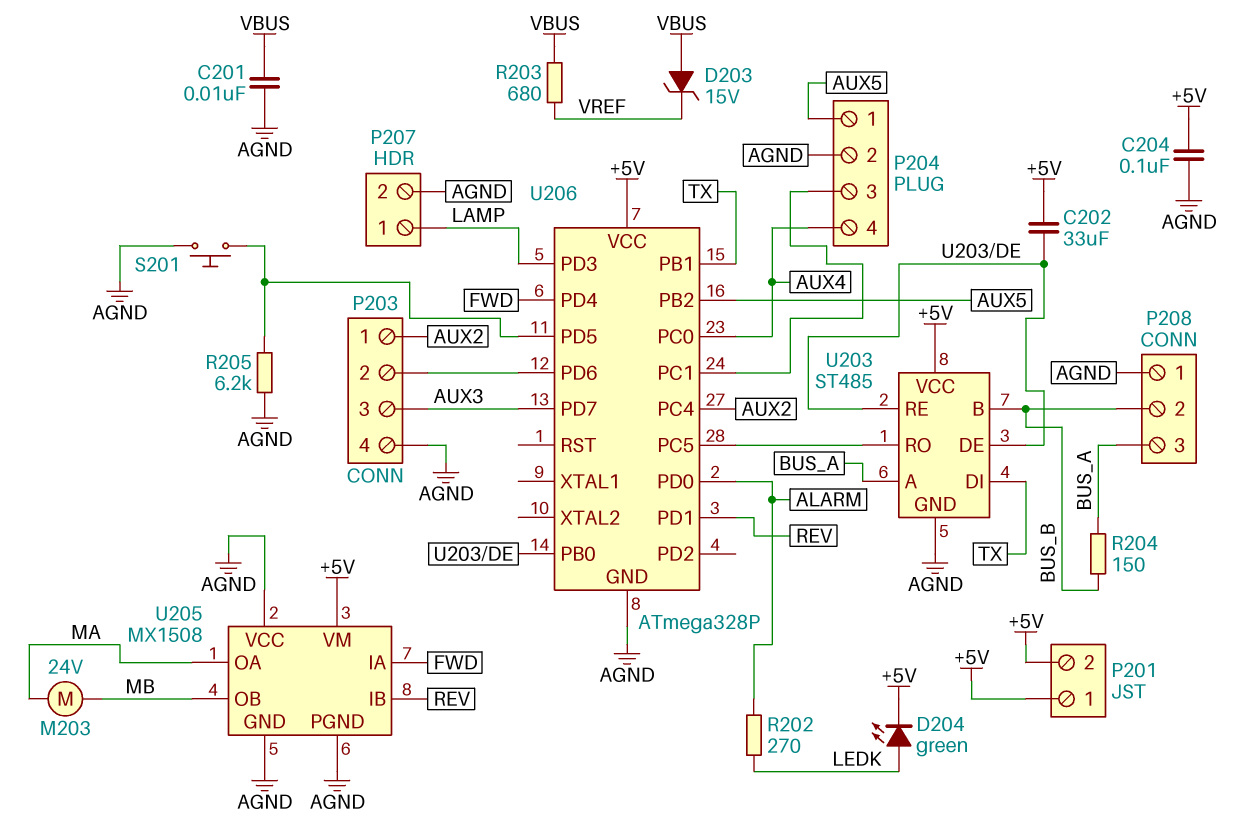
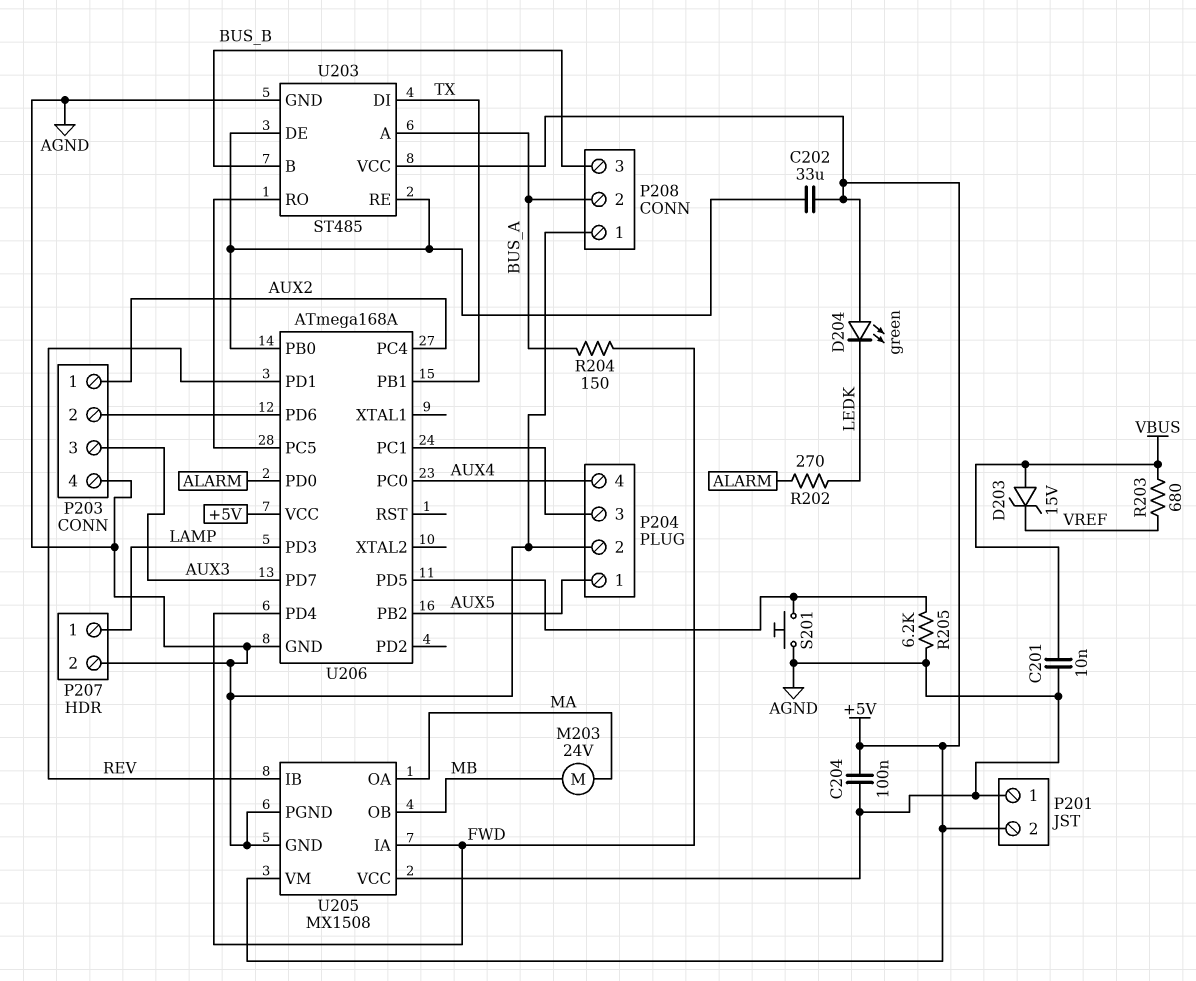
D204: LED green (A LEDK, K +5V) -> LED green (A +5V, K LEDK)
P201 pin 1: +5V -> AGND
P208 pin 2: BUS_B -> BUS_A
P208 pin 3: BUS_A -> BUS_B
R204: 150 (BUS_A, BUS_B) -> 150 (BUS_A, FWD)
U206: ATmega328P -> ATmega168A

